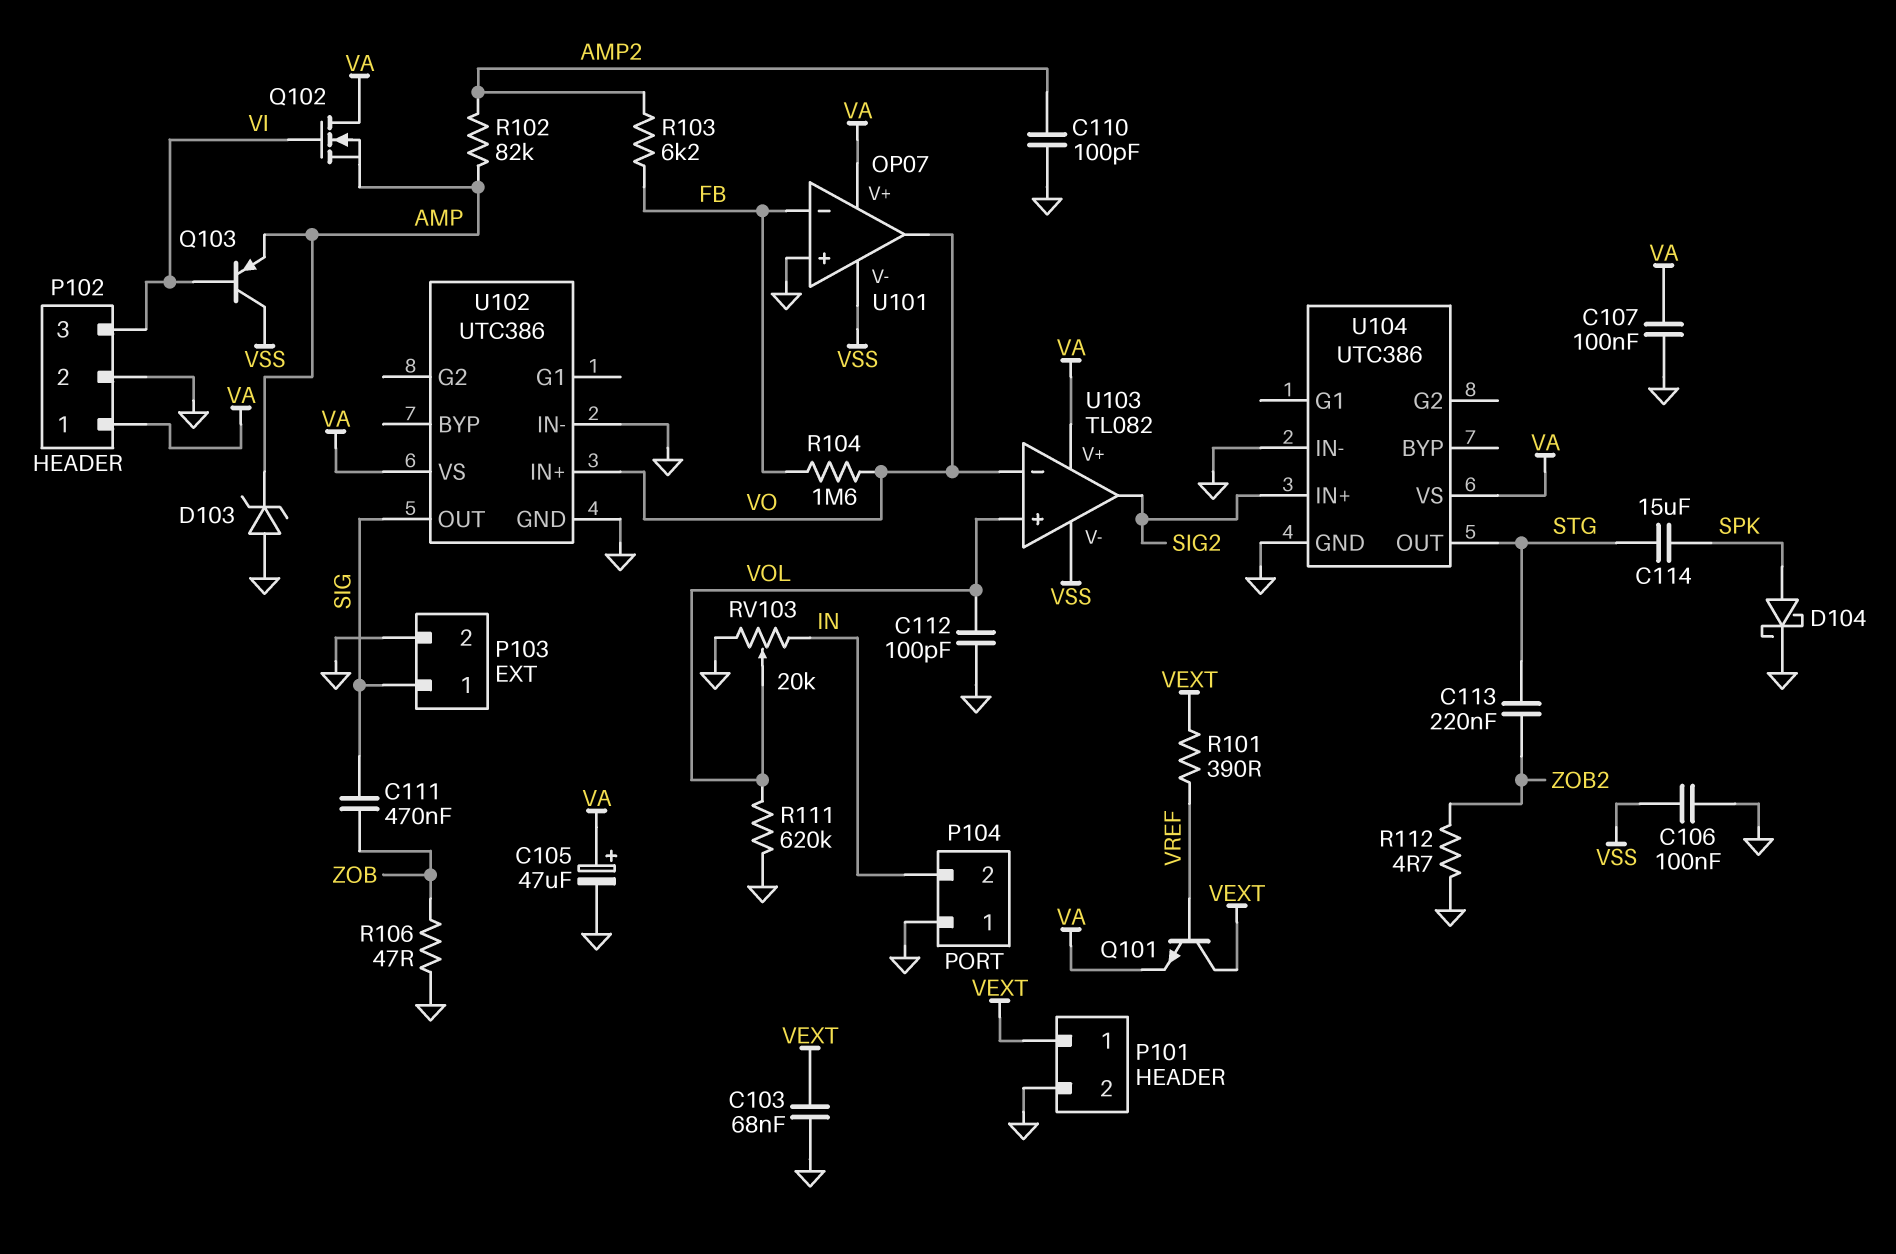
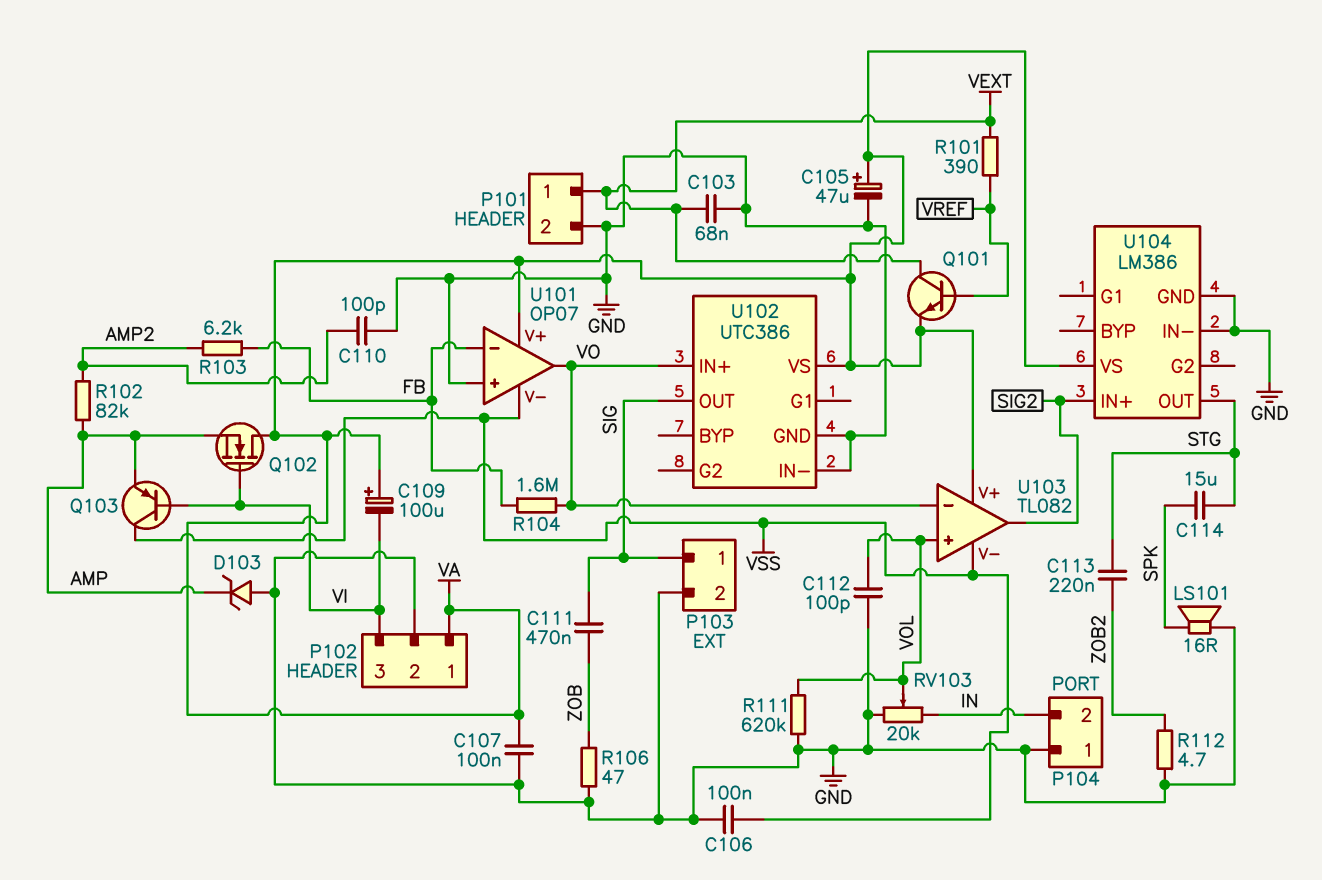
C109: none -> 100uF (plus VA, minus VI)
D104: schottky (A SPK, K GND) -> none
LS101: none -> speaker 16R (GND, SPK)
U104: UTC386 -> LM386

